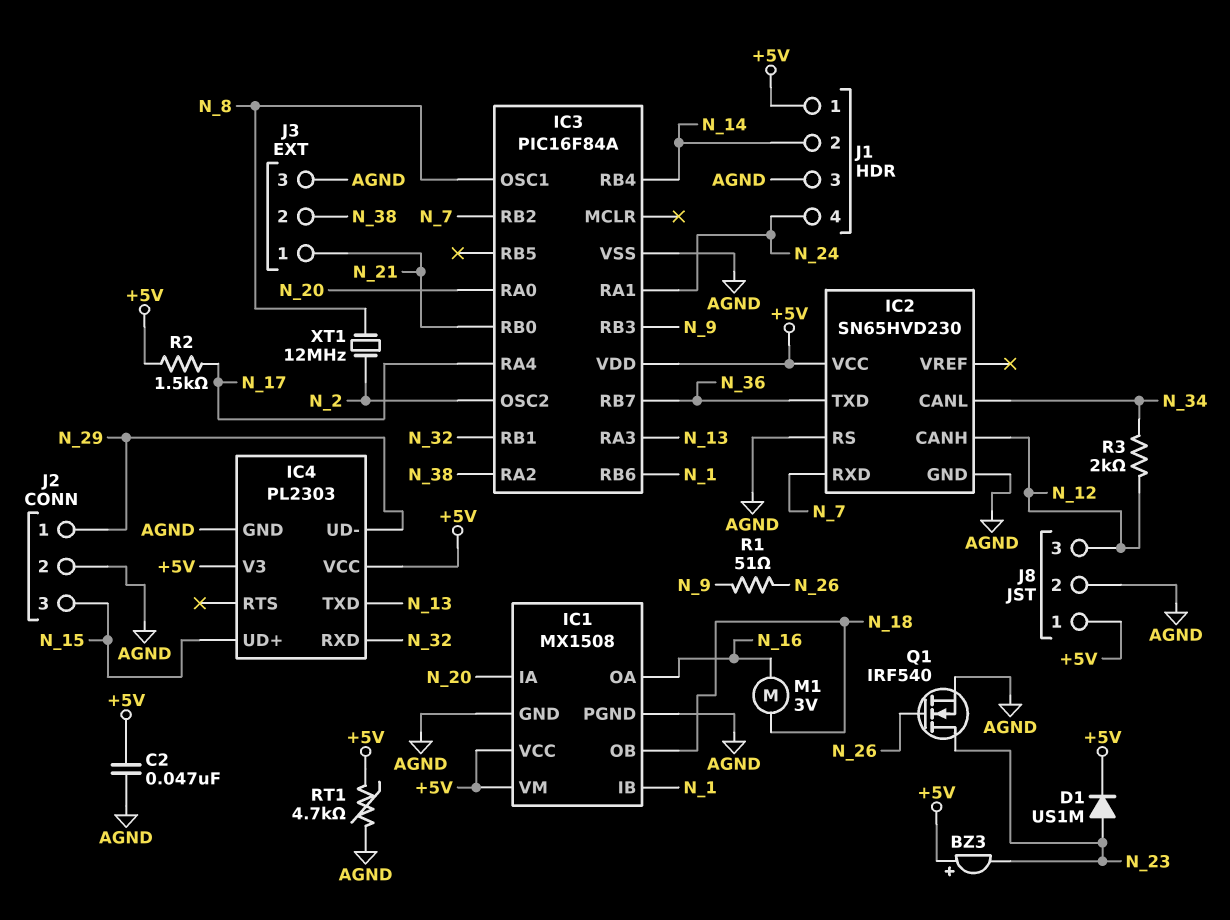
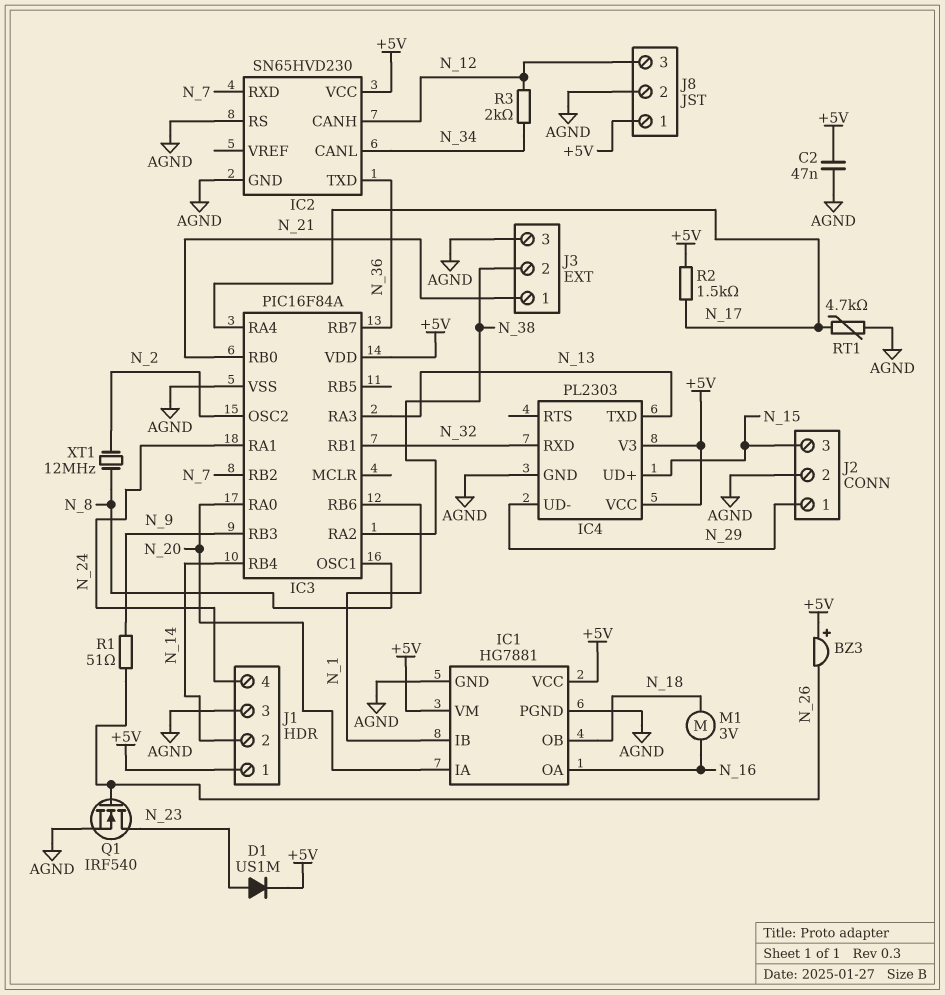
BZ3: buzzer (plus +5V, minus N_23) -> buzzer (plus +5V, minus N_26)
IC1: MX1508 -> HG7881
RT1: 4.7k (+5V, AGND) -> 4.7k (AGND, N_17)

